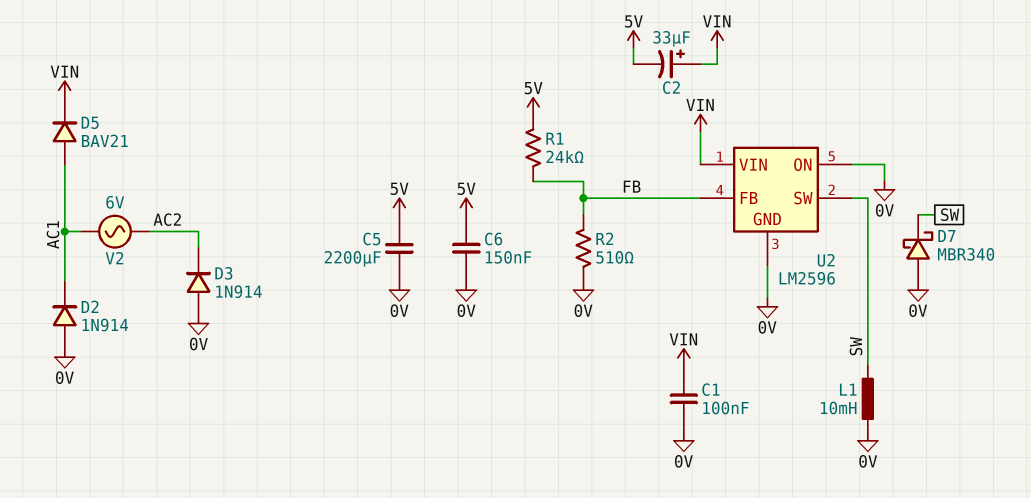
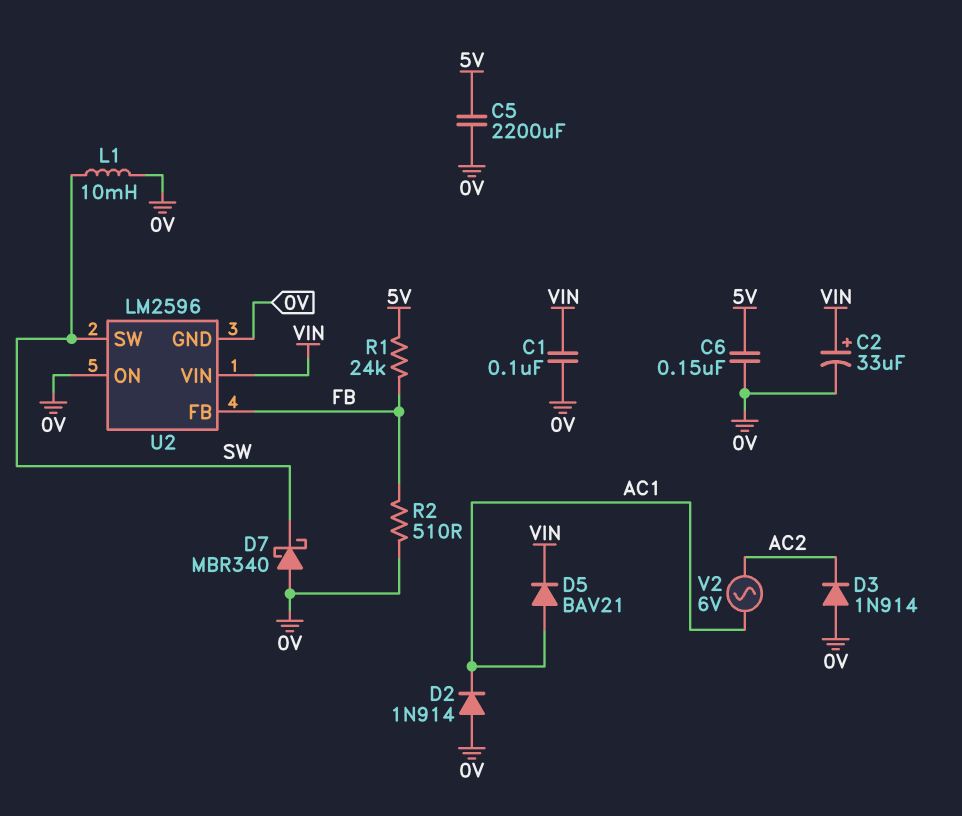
C2: 33uF (plus VIN, minus 5V) -> 33uF (plus VIN, minus 0V)

